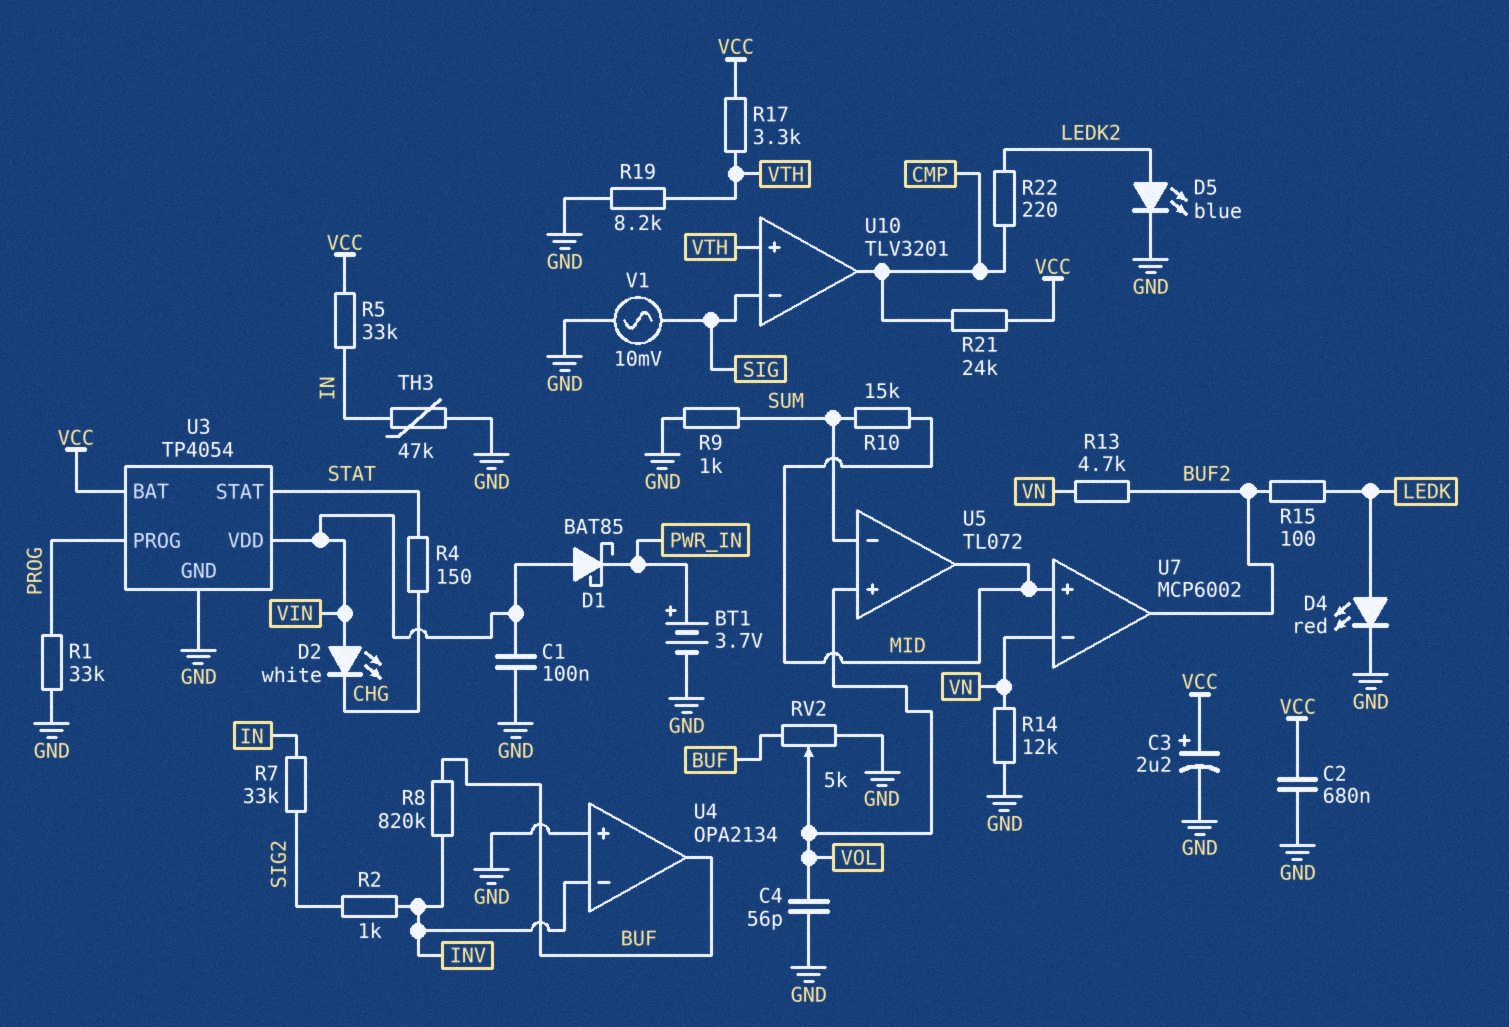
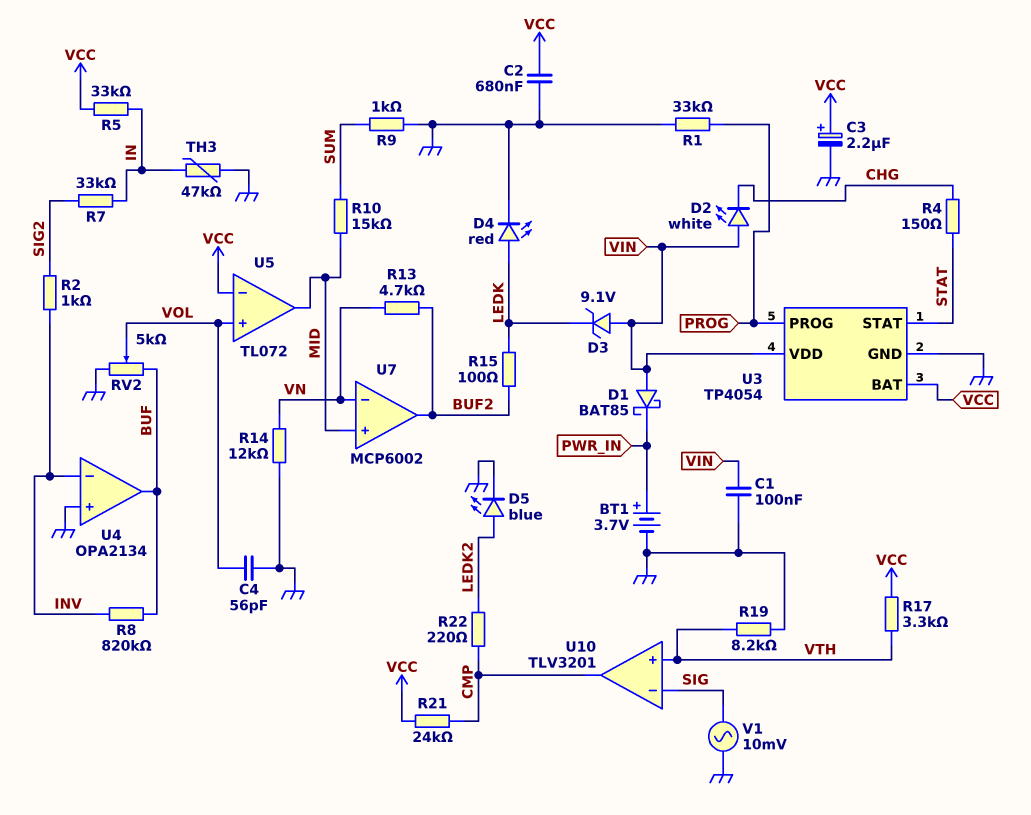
D3: none -> zener 9.1V (A VIN, K LEDK)
U5 pin in-: SUM -> VCC

